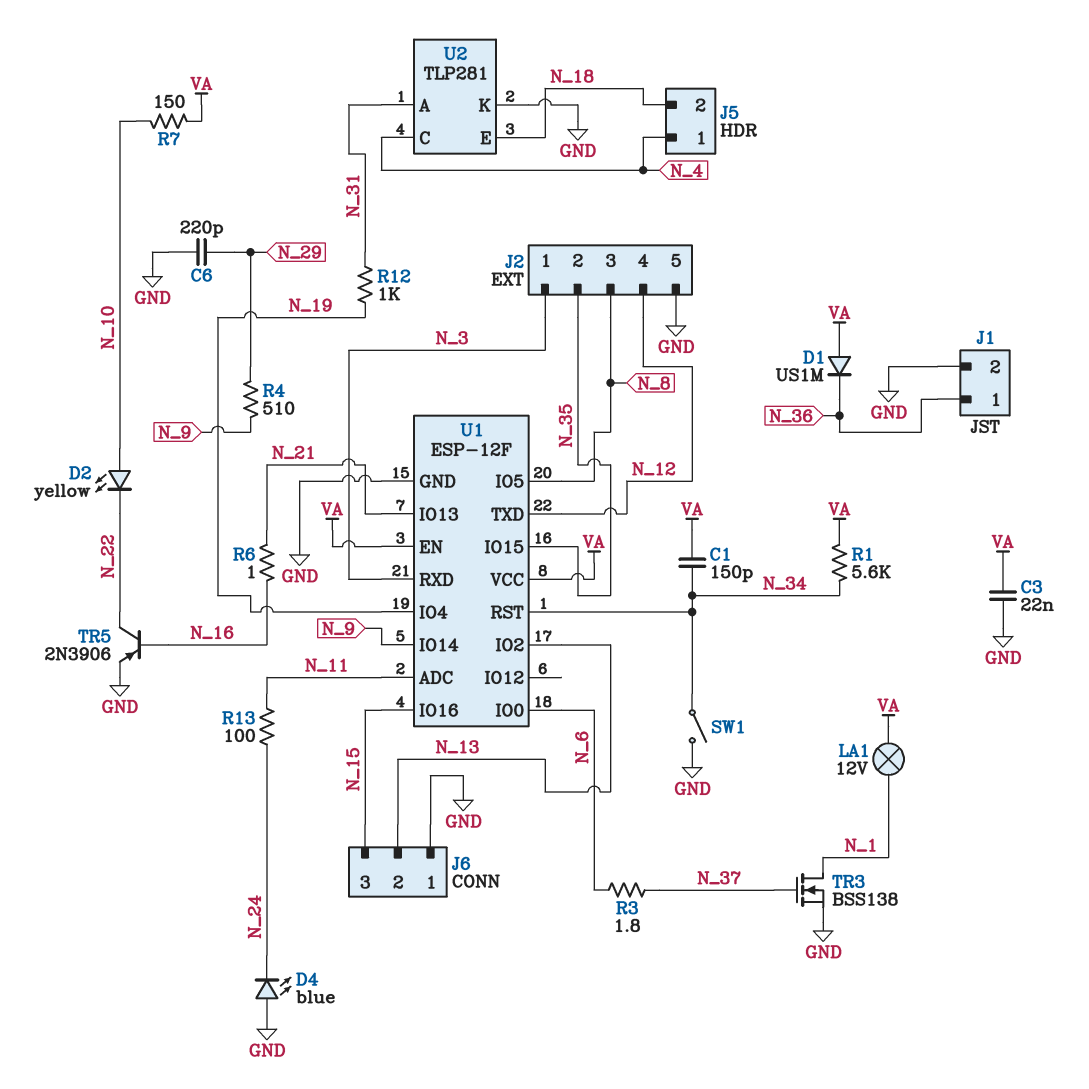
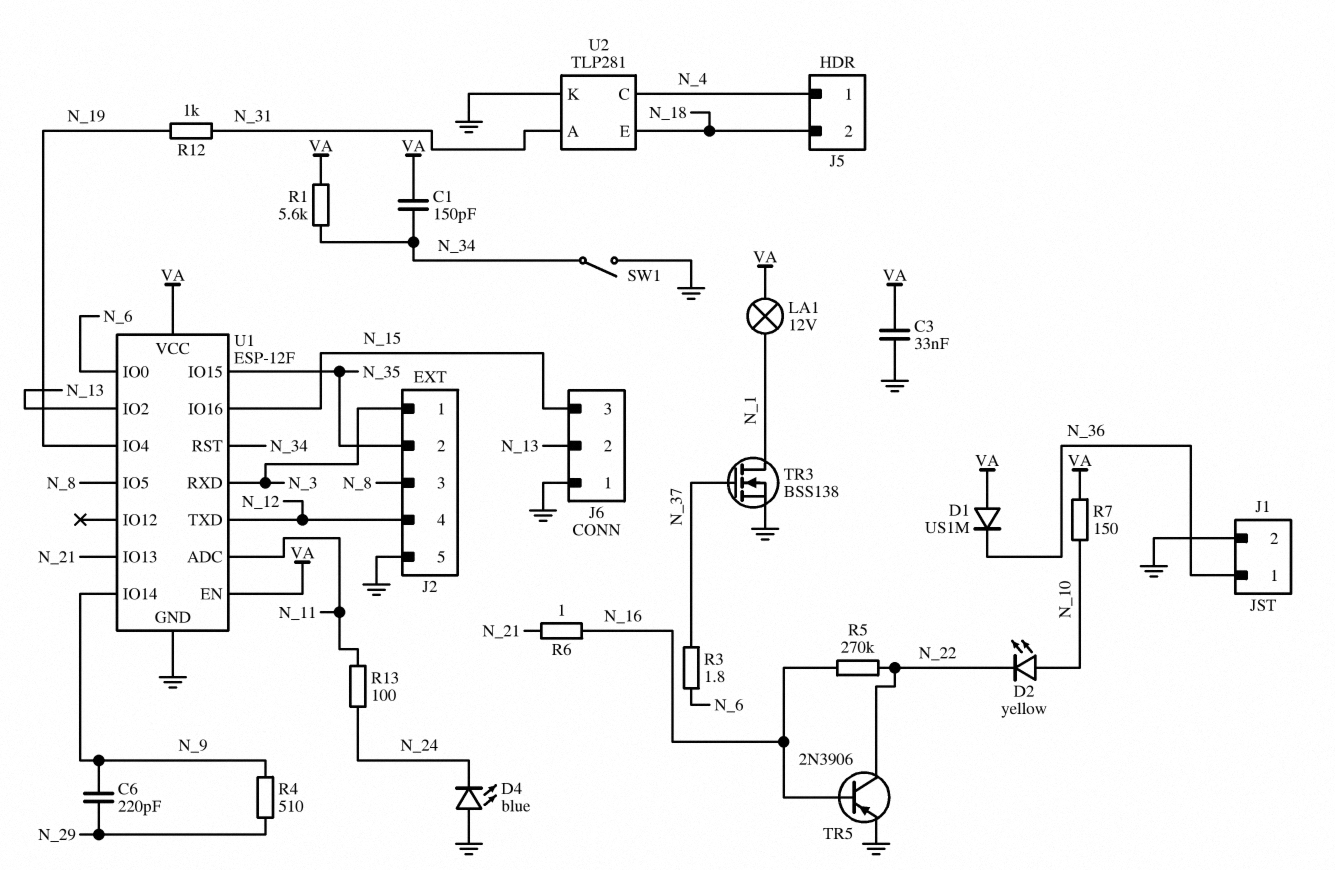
C3: 22nF (GND, VA) -> 33nF (GND, VA)
C6: 220pF (GND, N_29) -> 220pF (N_9, N_29)
R5: none -> 270k (N_16, N_22)

